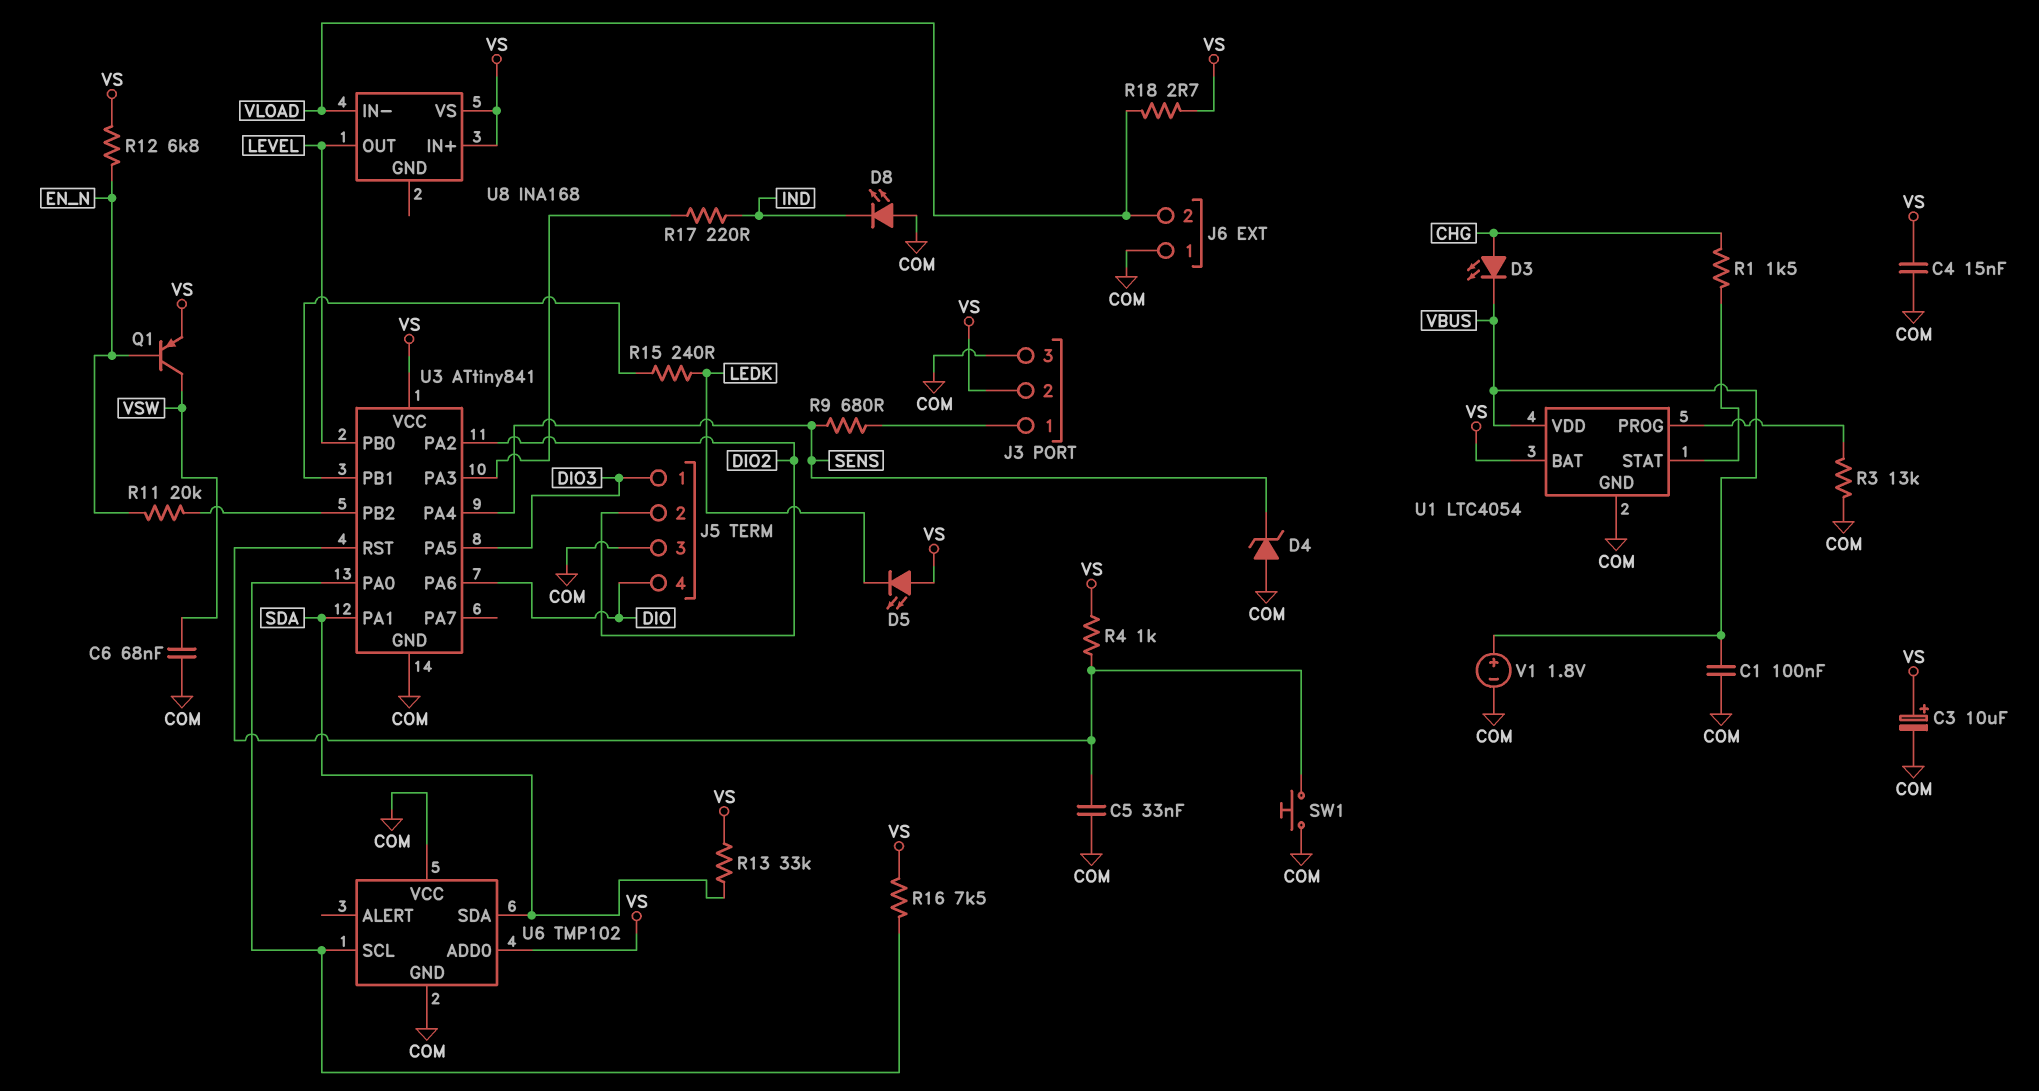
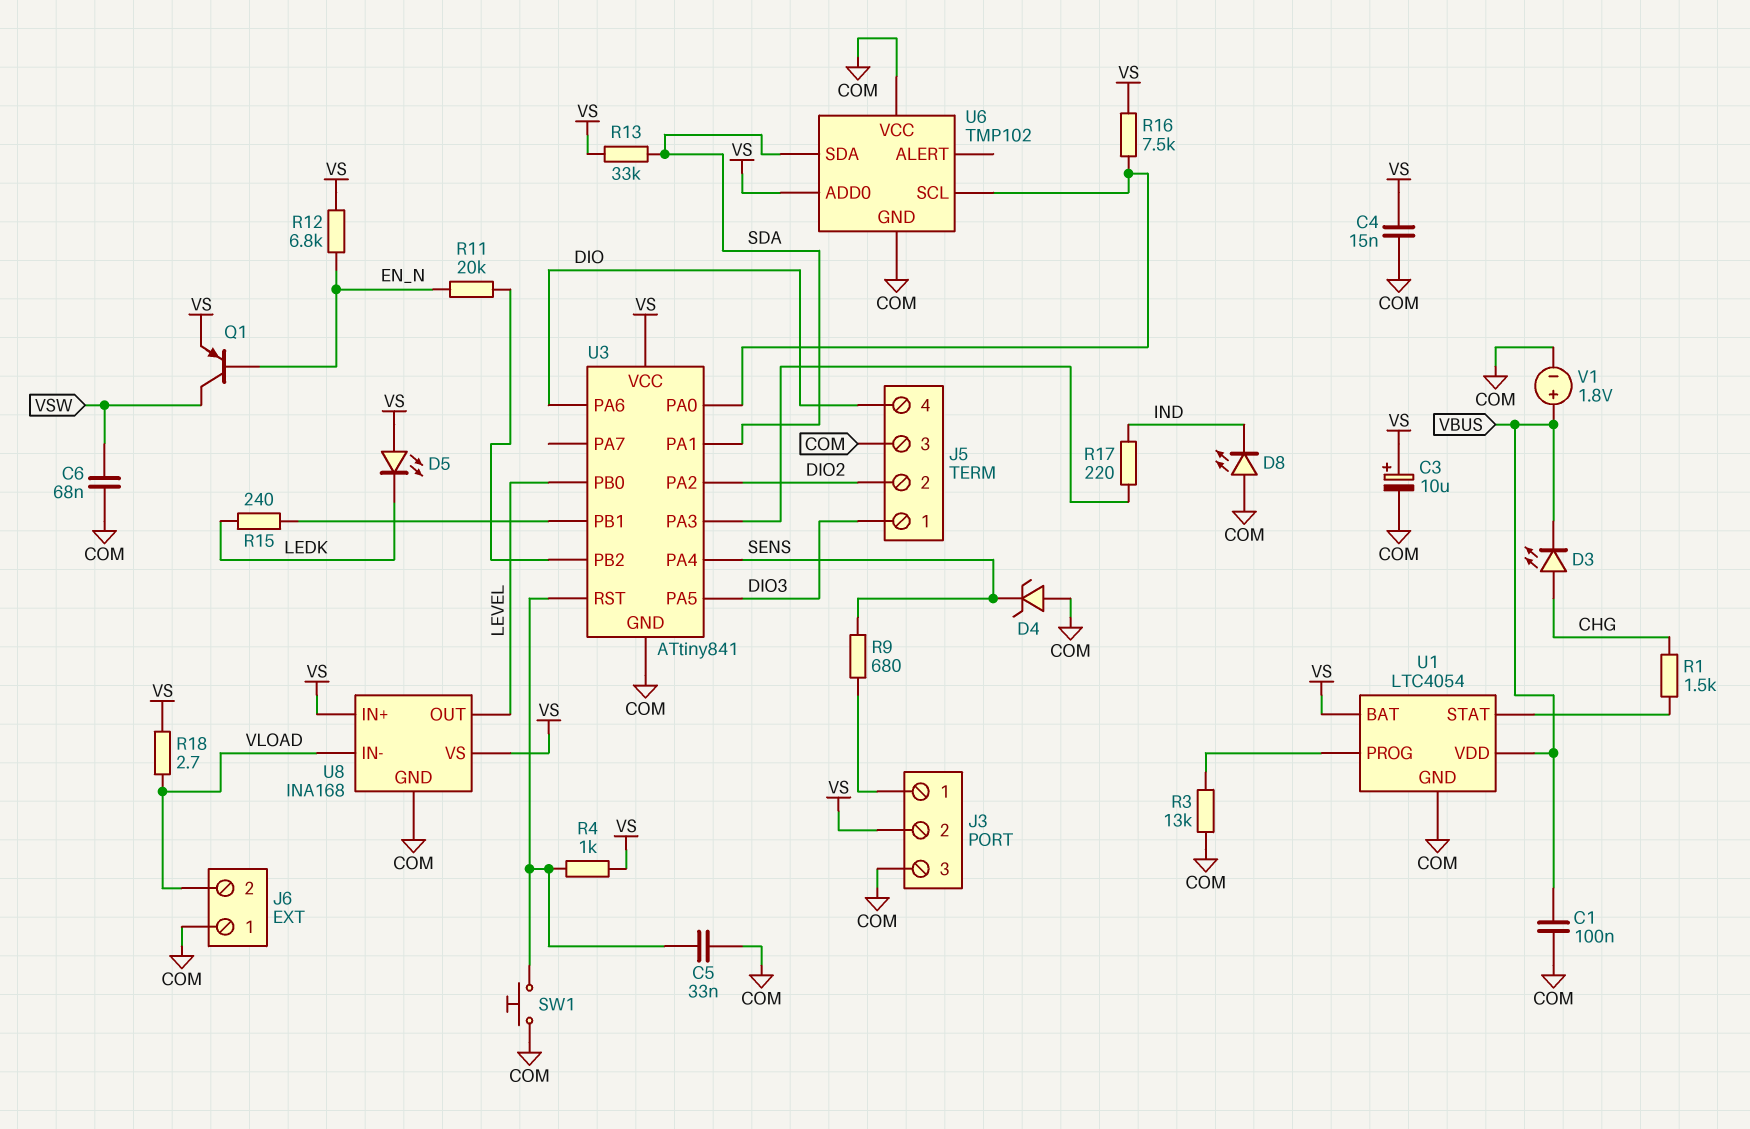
U8 pin GND: none -> COM

